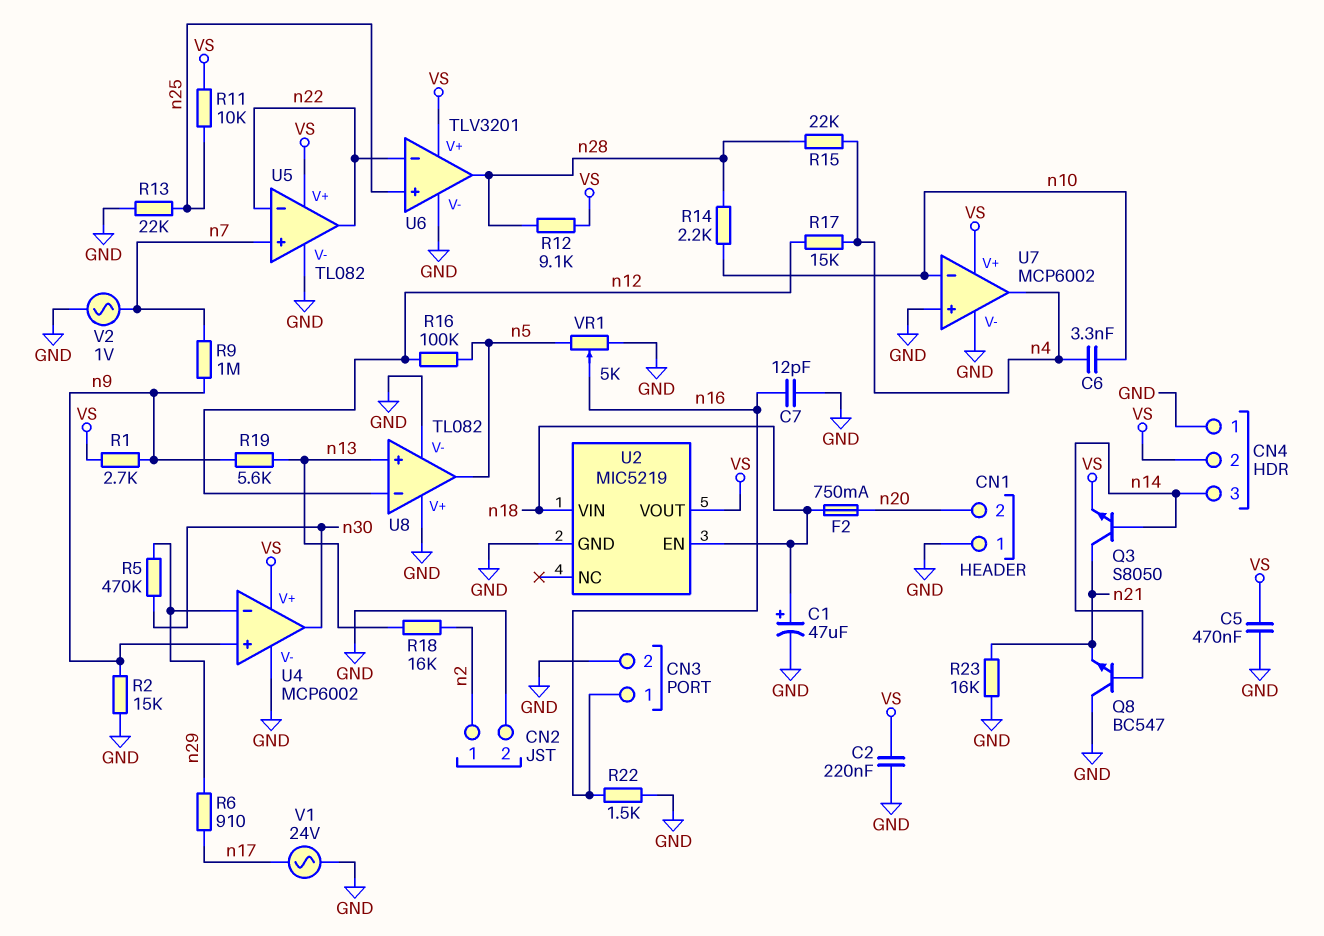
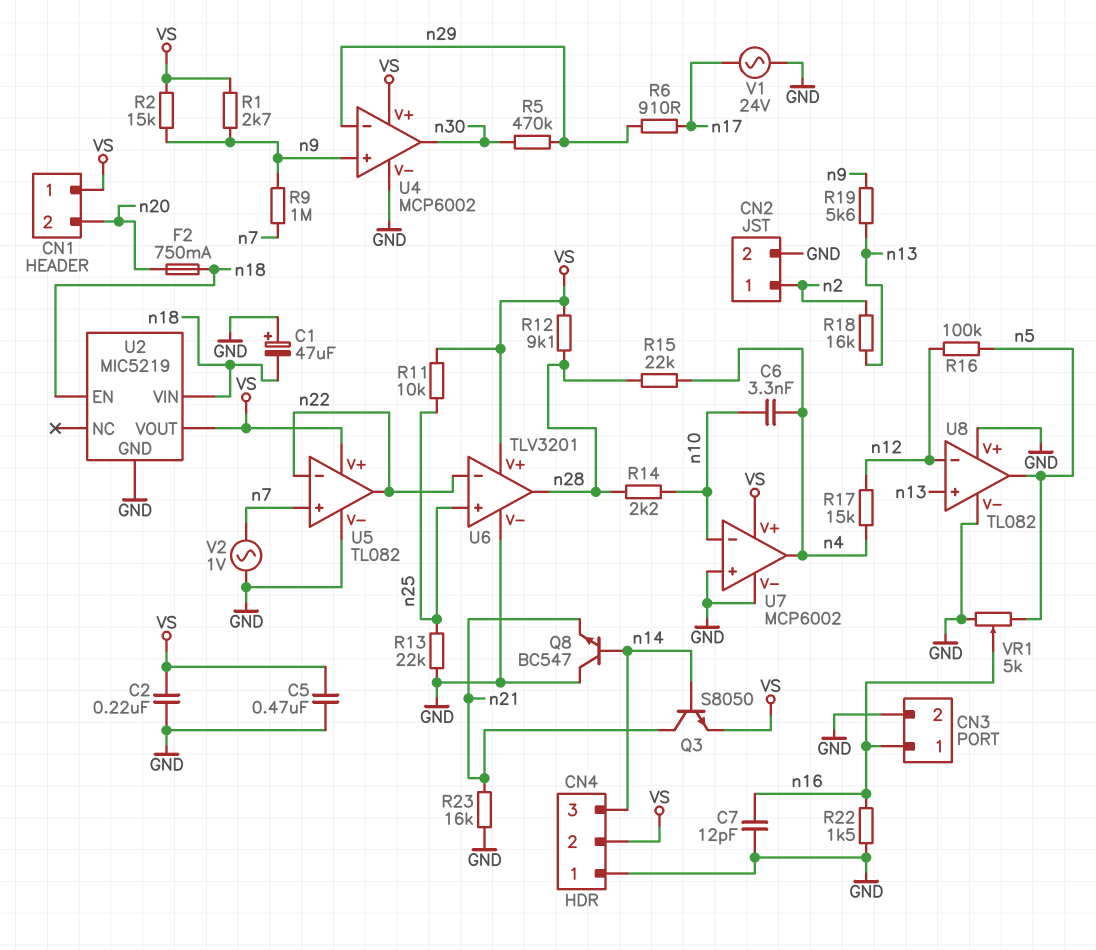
C1: 47uF (plus n18, minus GND) -> 47uF (plus GND, minus n18)
CN1 pin 1: GND -> VS
R2: 15k (GND, n9) -> 15k (VS, n9)

